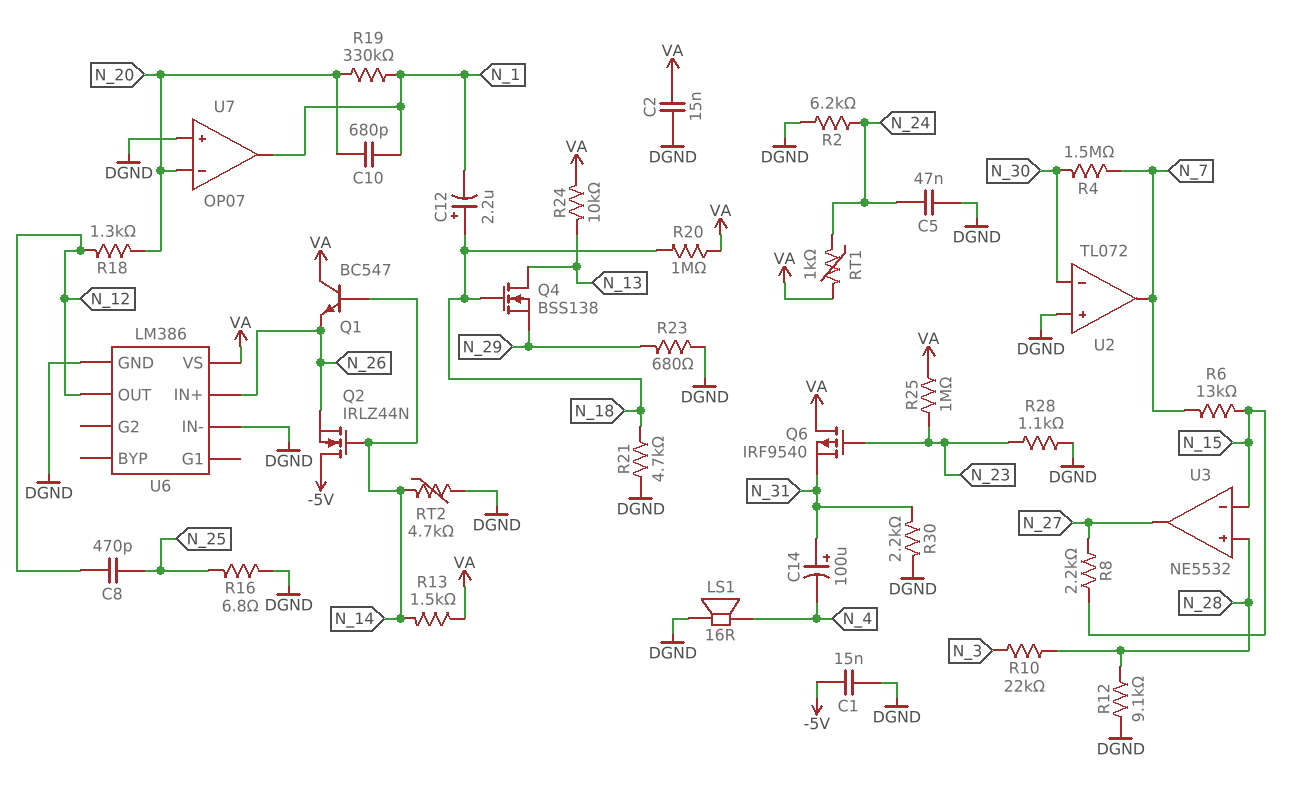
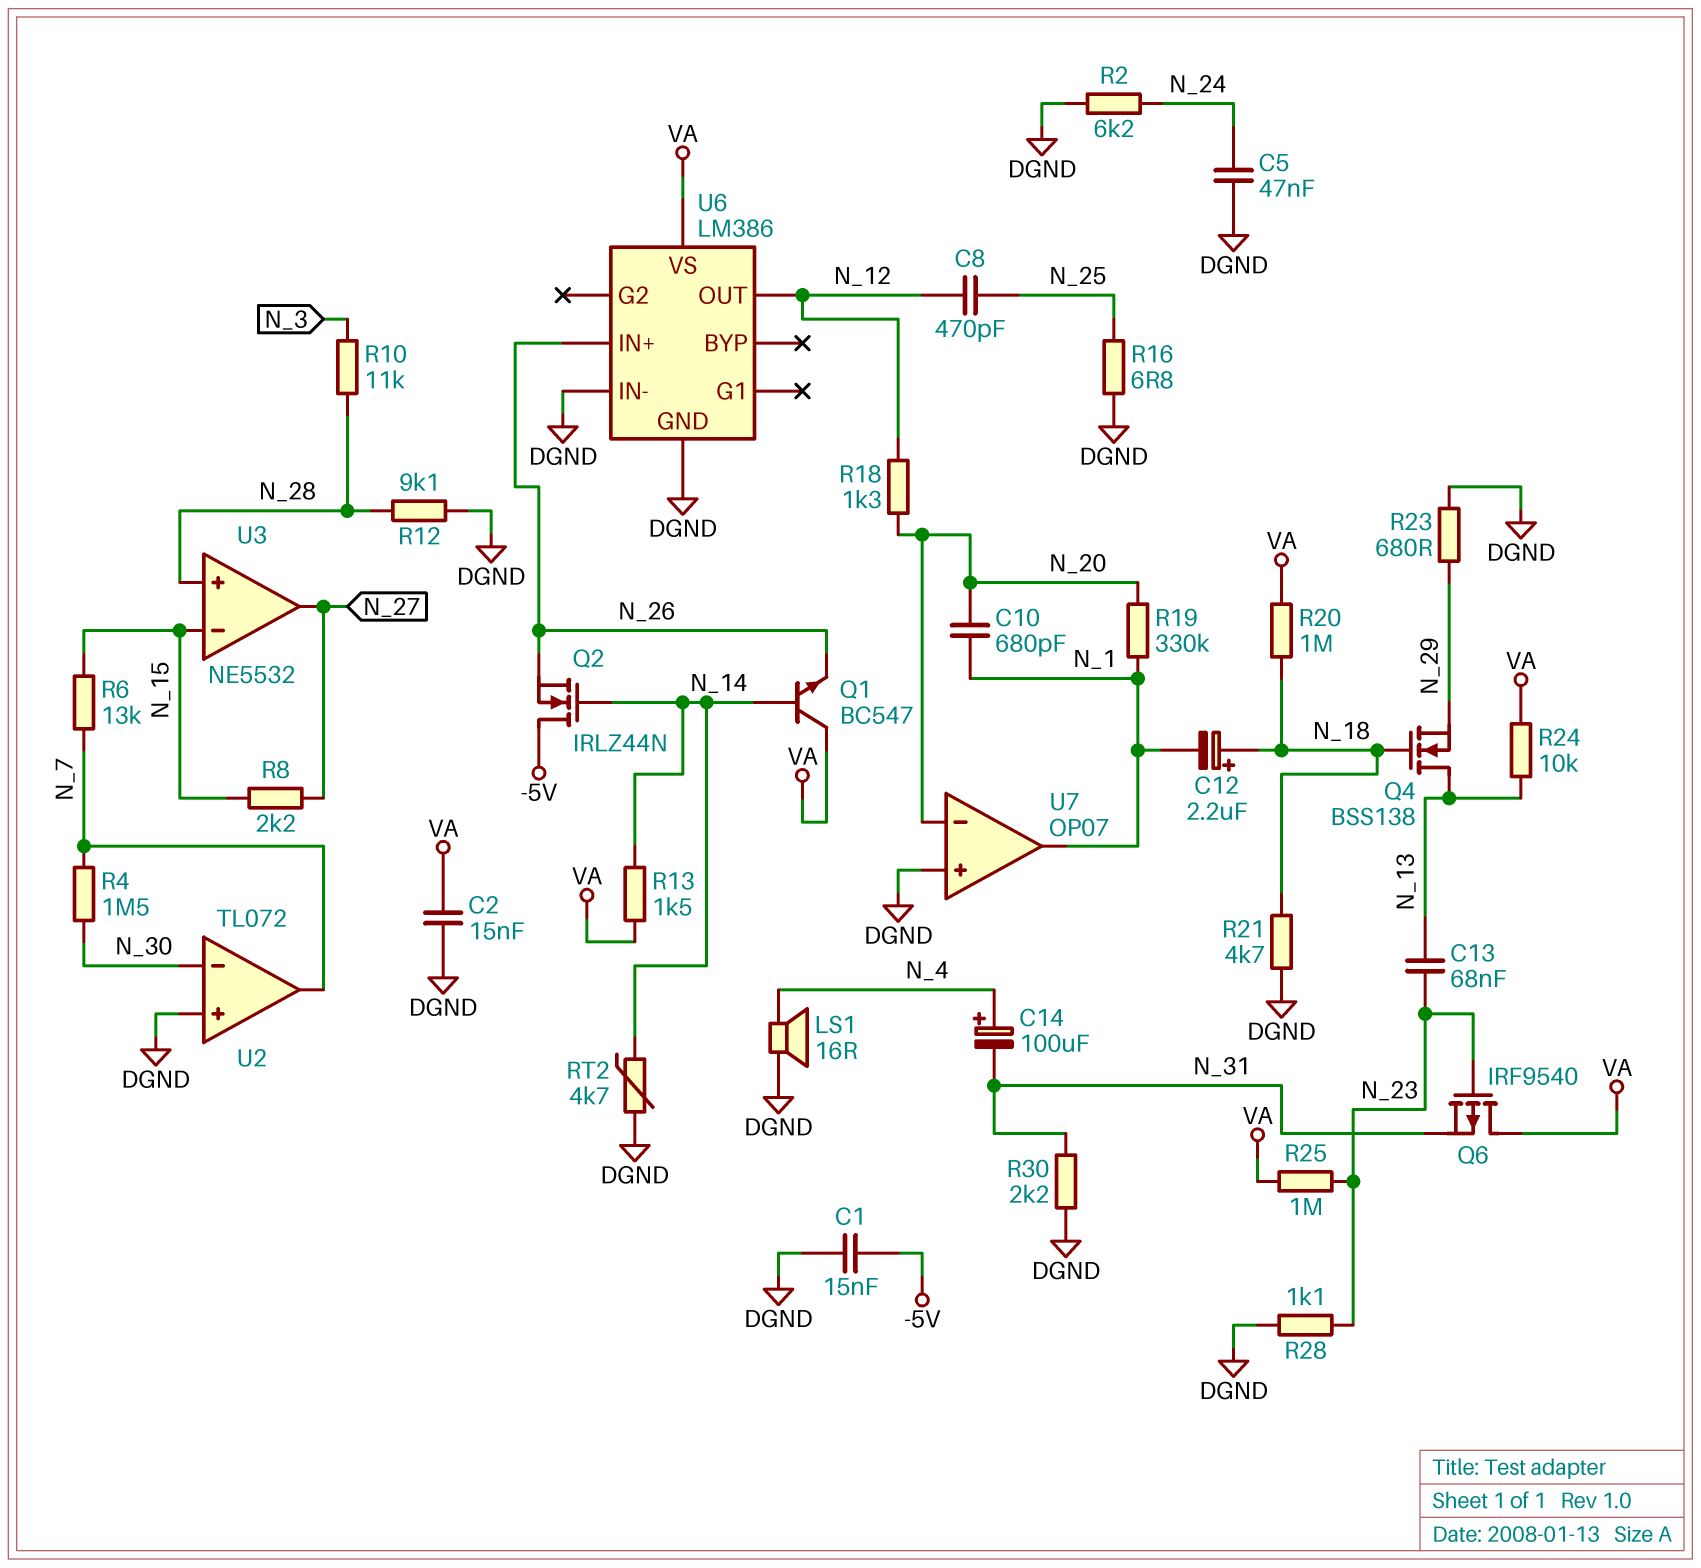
C13: none -> 68nF (N_13, N_23)
C14: 100uF (plus N_31, minus N_4) -> 100uF (plus N_4, minus N_31)
R10: 22k (N_3, N_28) -> 11k (N_3, N_28)
RT1: 1k (N_24, VA) -> none

